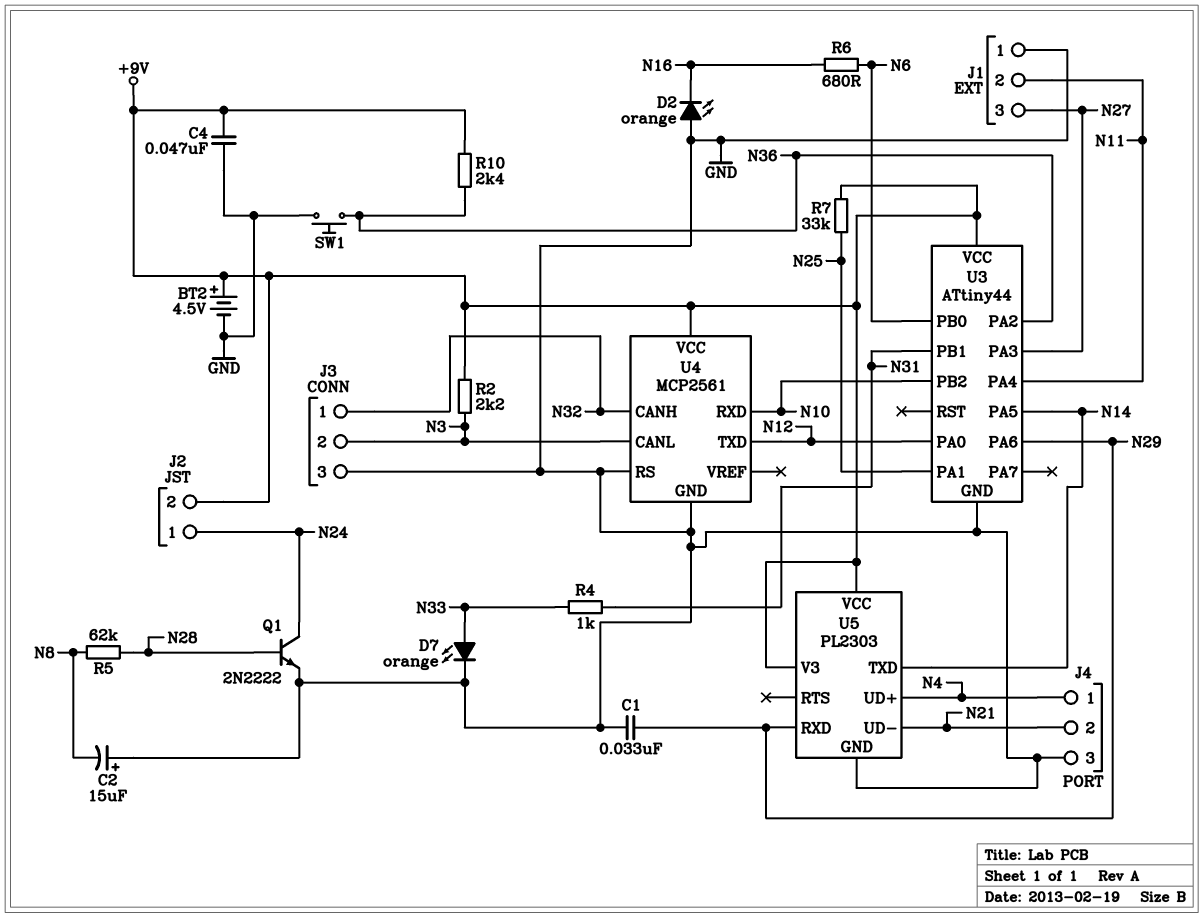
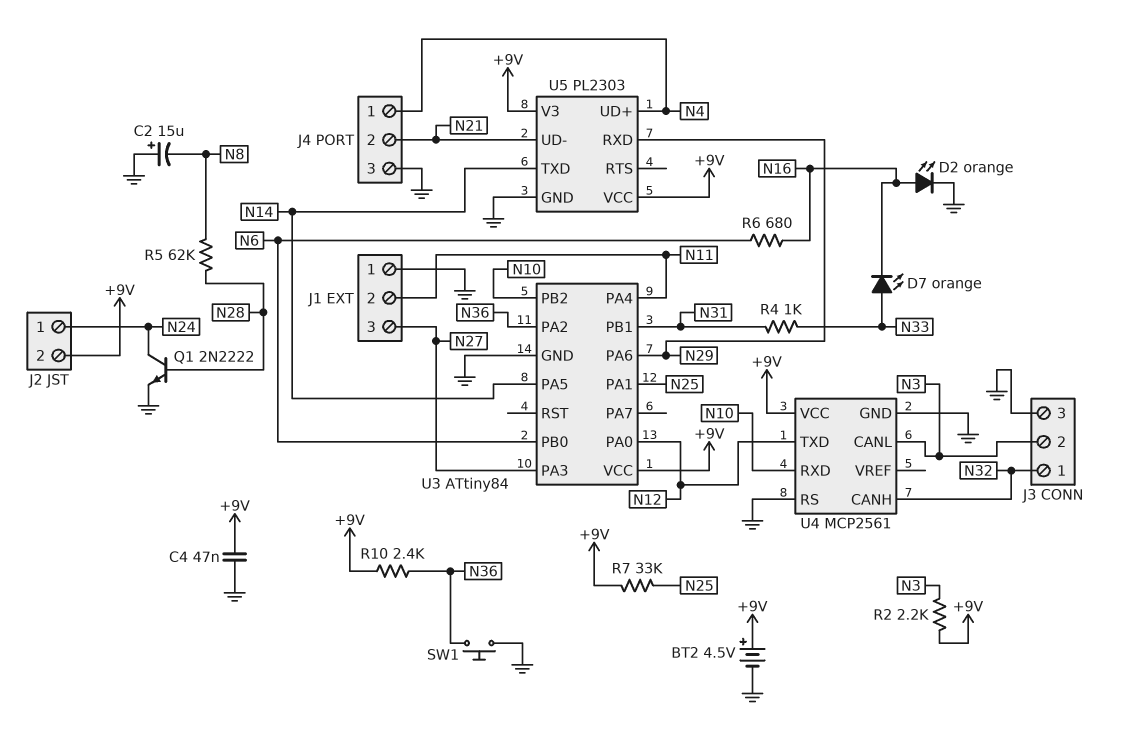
C1: 33nF (GND, N29) -> none
D2: LED orange (A GND, K N16) -> LED orange (A N16, K GND)
D7: LED orange (A N33, K GND) -> LED orange (A N33, K N16)
U3: ATtiny44 -> ATtiny84

